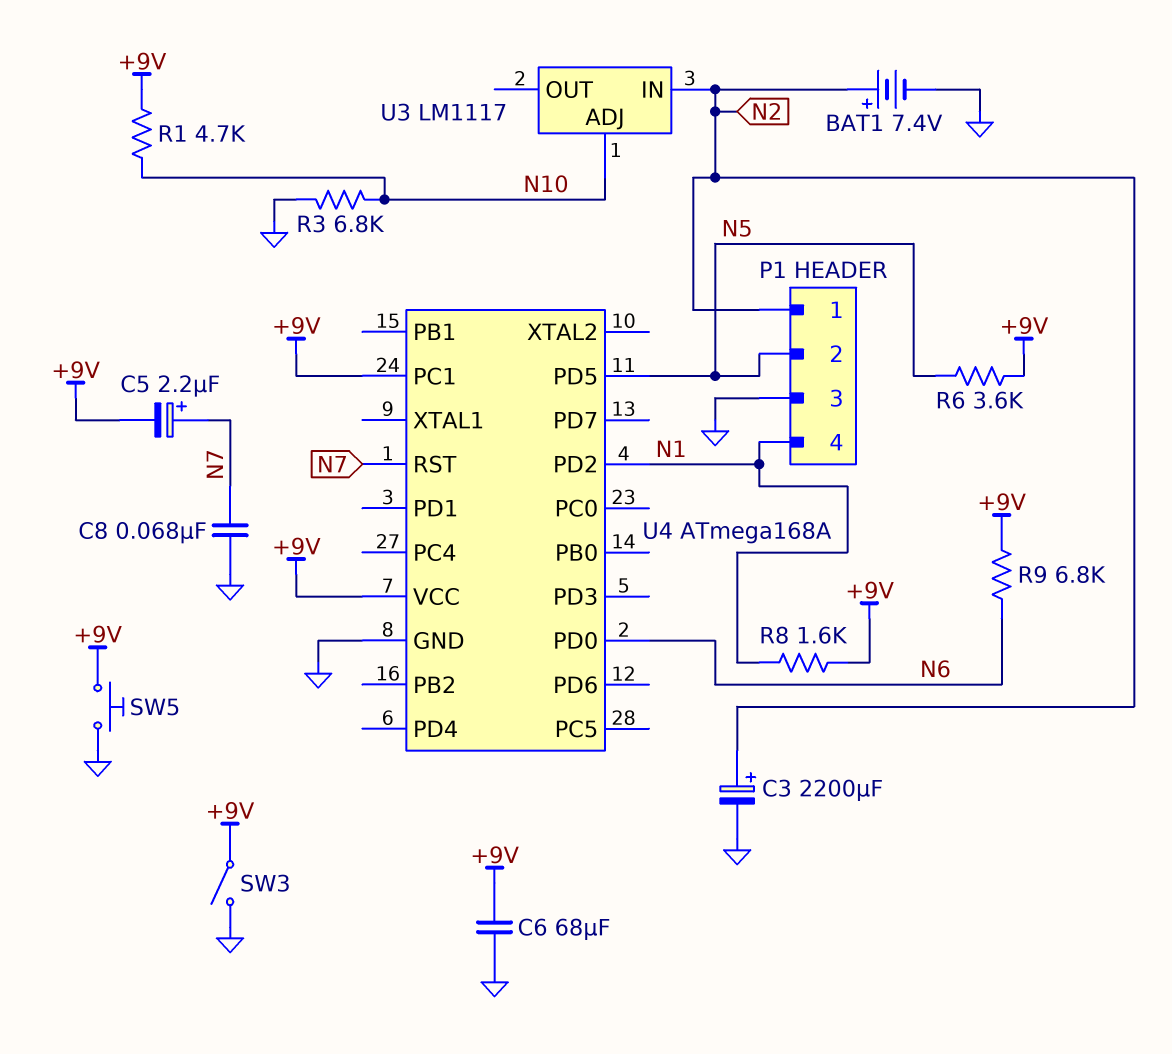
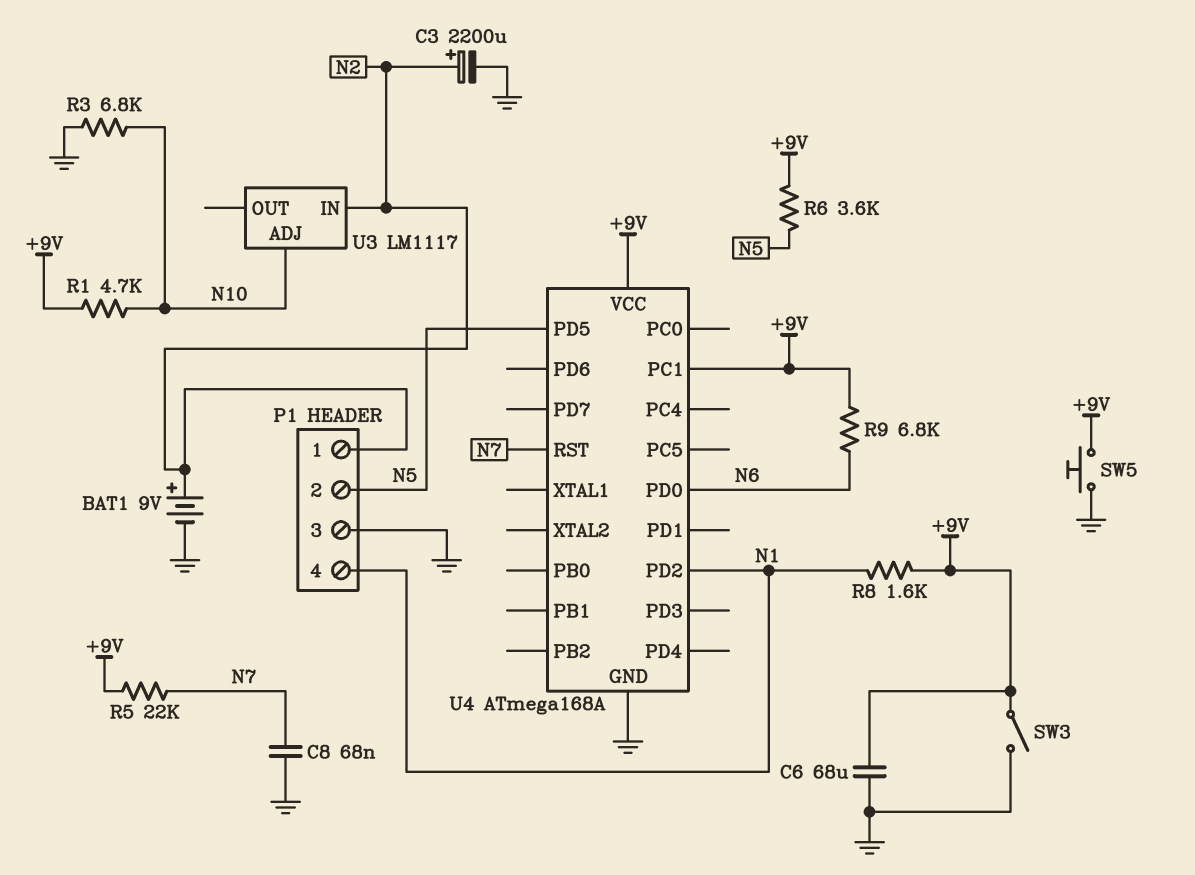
BAT1: 7.4V (plus N2, minus GND) -> 9V (plus N2, minus GND)
C5: 2.2uF (plus N7, minus +9V) -> none
R5: none -> 22k (+9V, N7)

